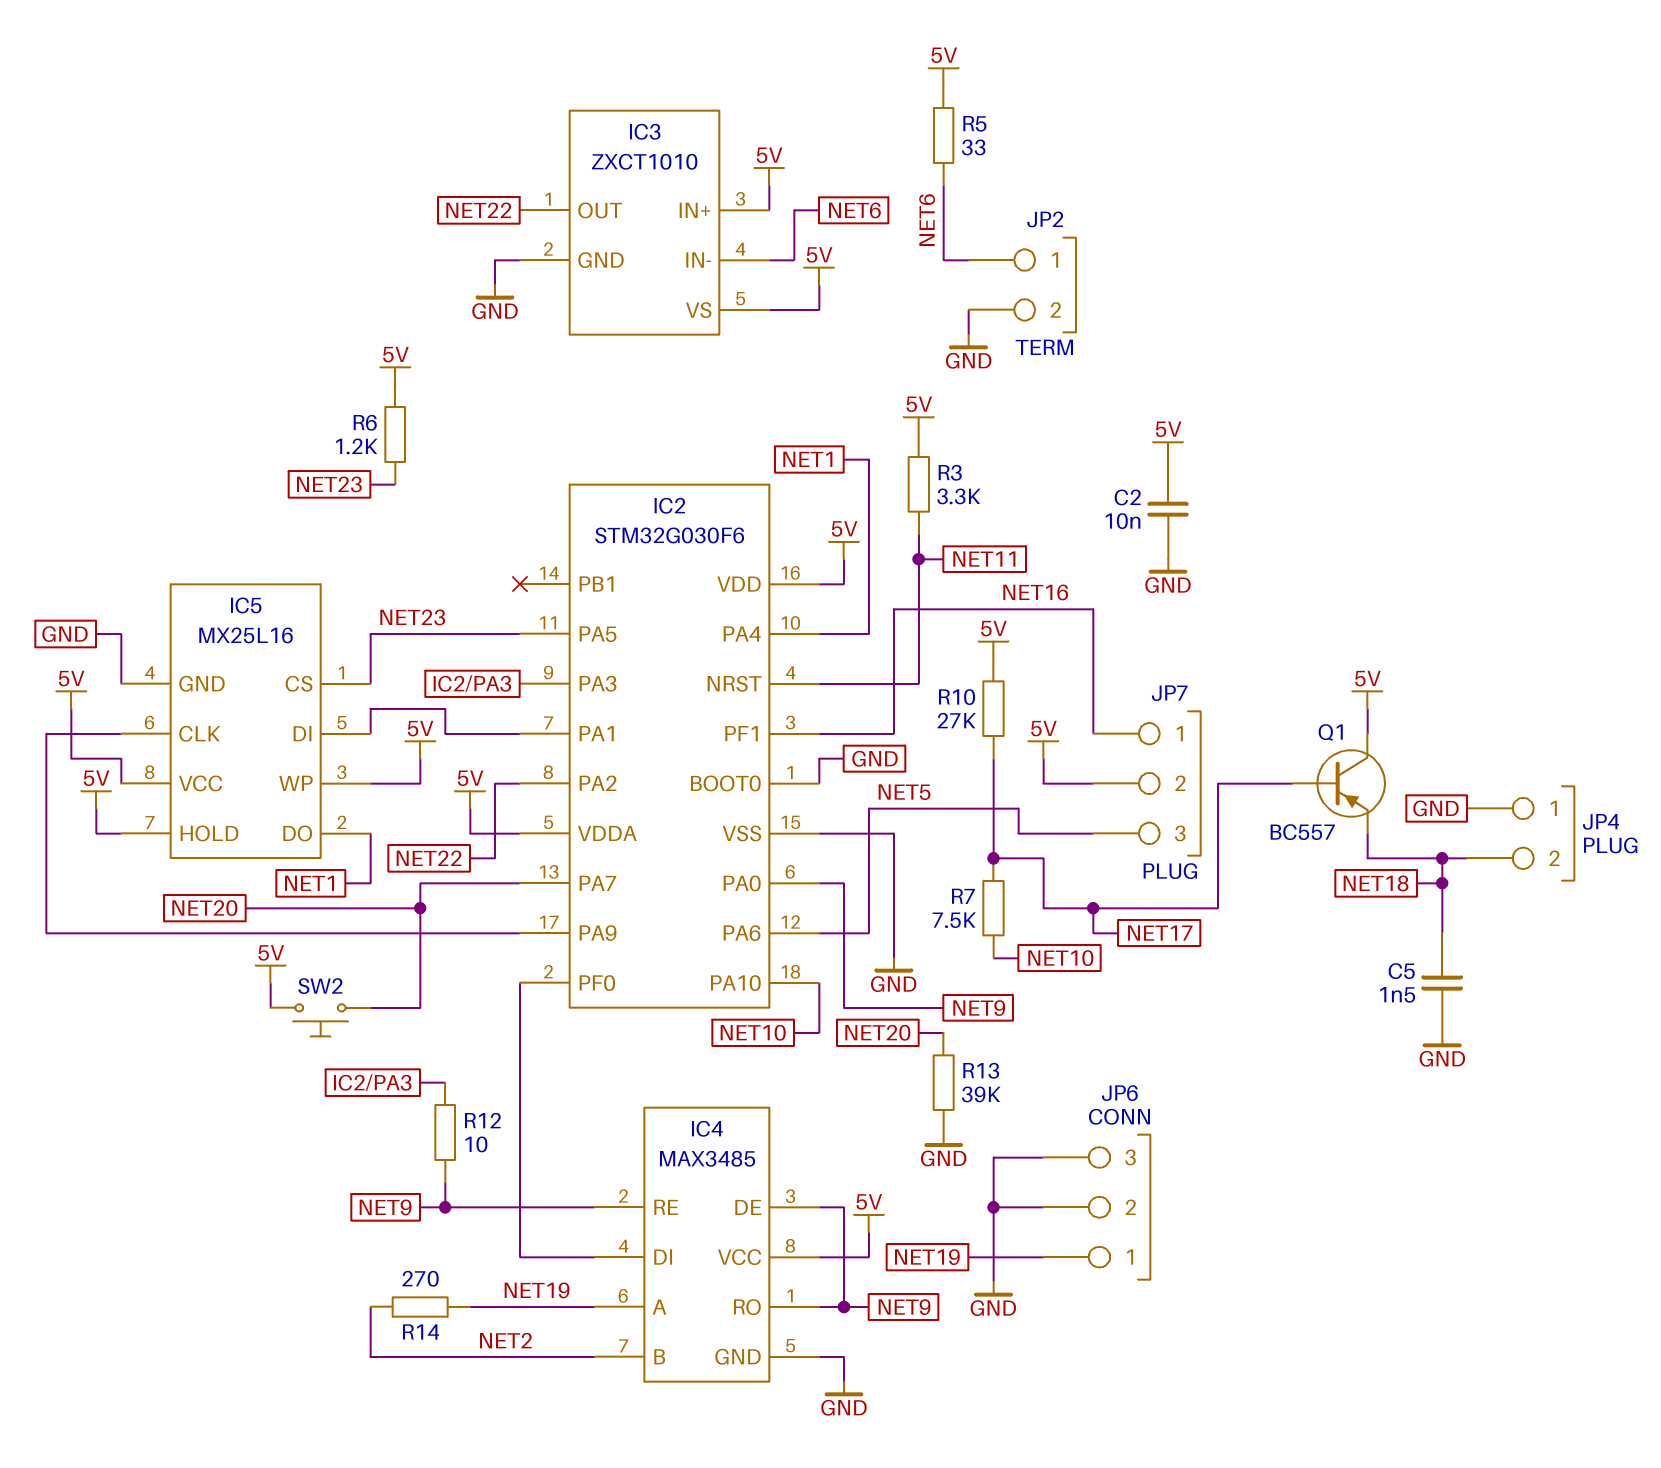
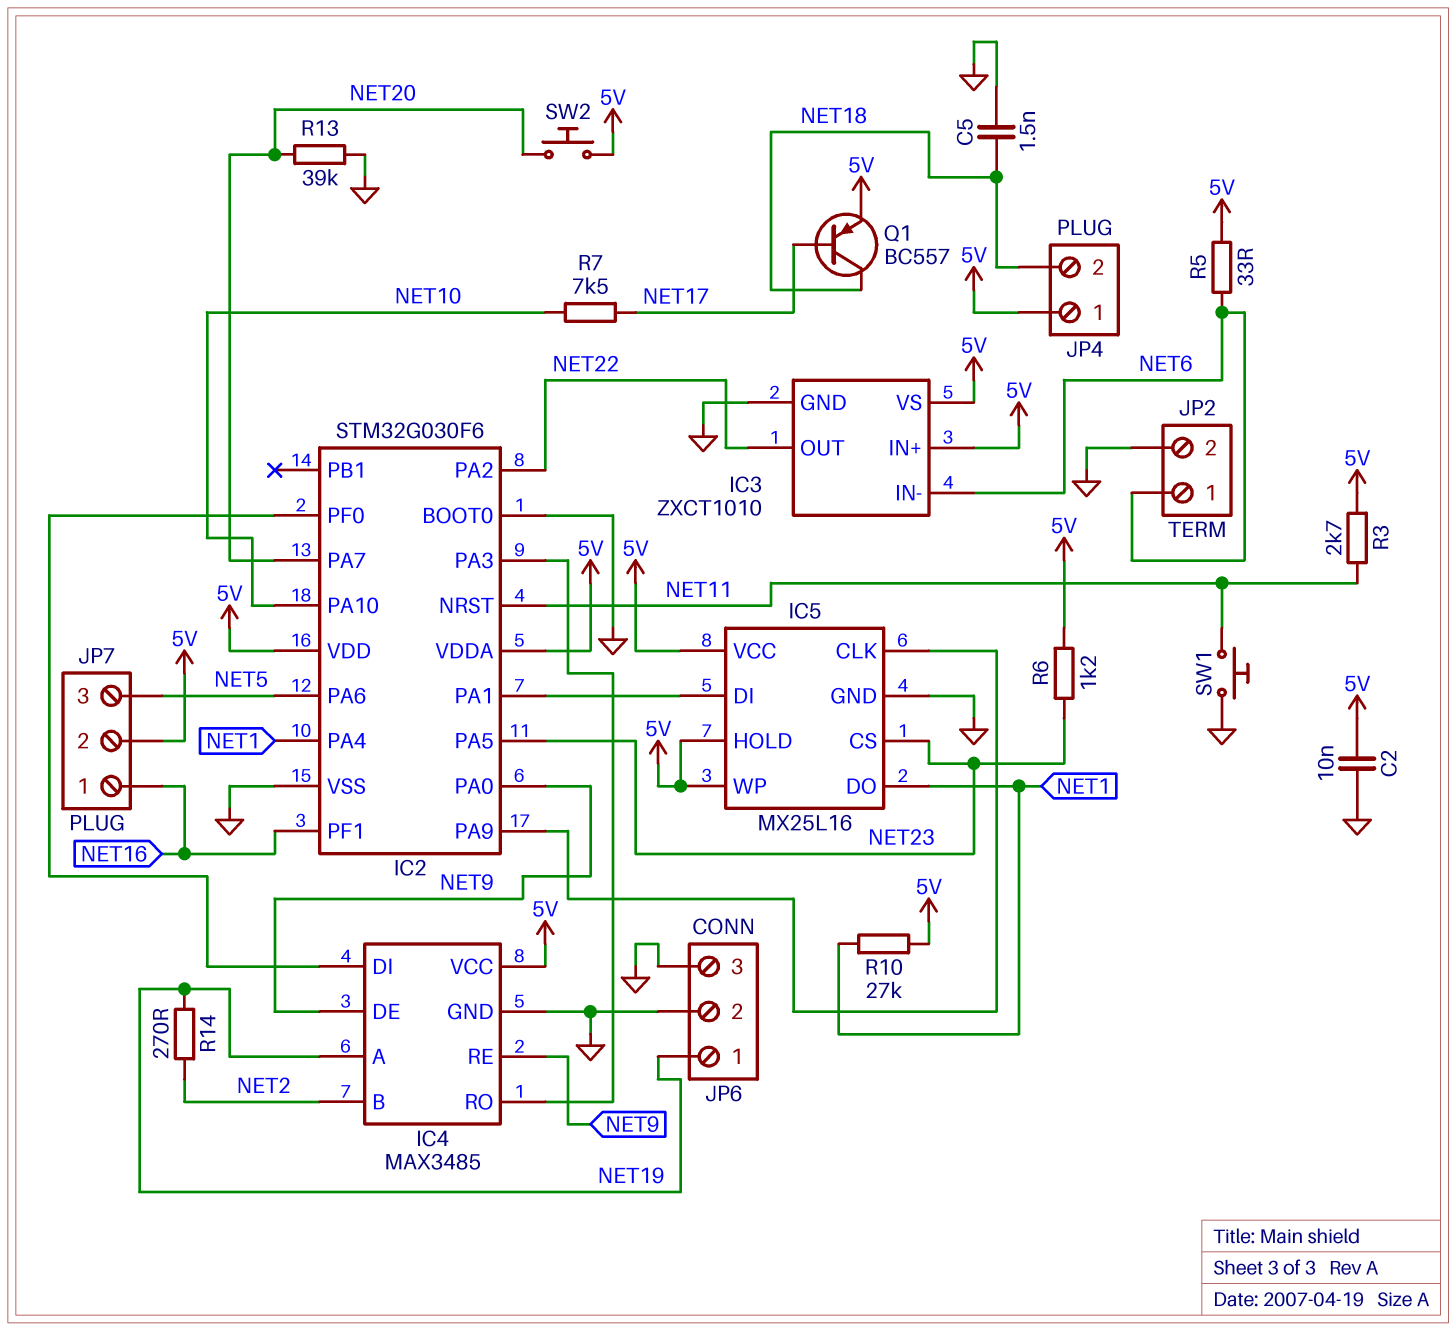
IC4 pin RO: NET9 -> IC2/PA3
JP4 pin 1: GND -> 5V
Q1: PNP BC557 (B NET17, C 5V, E NET18) -> PNP BC557 (B NET17, C NET18, E 5V)
R3: 3.3k (5V, NET11) -> 2.7k (5V, NET11)
R10: 27k (5V, NET17) -> 27k (5V, NET1)
R12: 10 (IC2/PA3, NET9) -> none
SW1: none -> button (GND, NET11)

